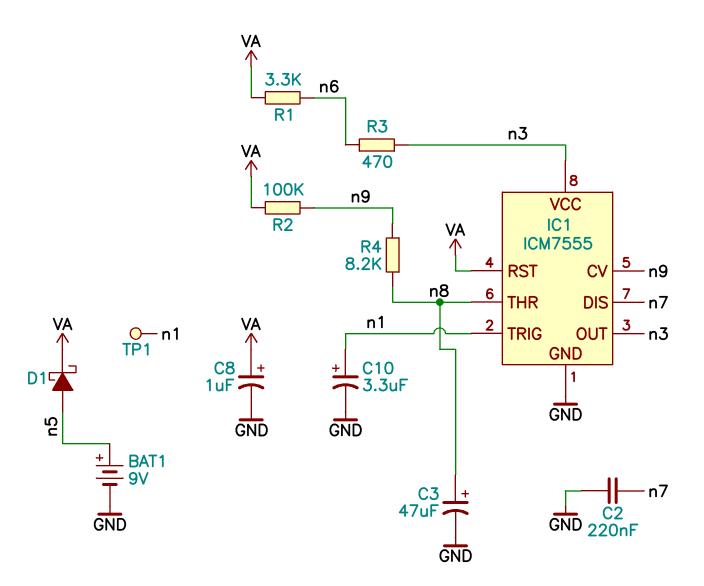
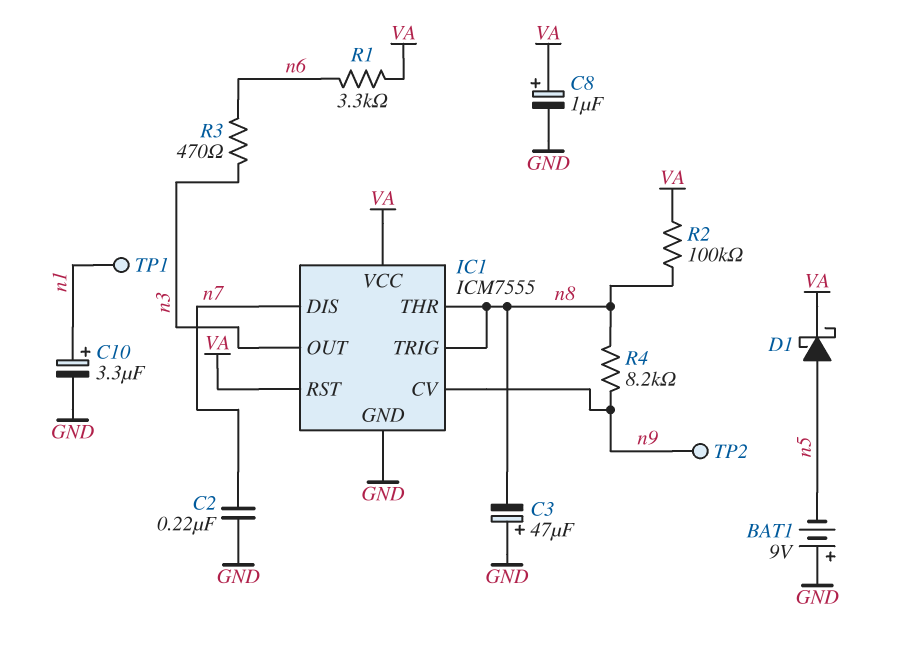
BAT1: 9V (plus n5, minus GND) -> 9V (plus GND, minus n5)
C3: 47uF (plus n8, minus GND) -> 47uF (plus GND, minus n8)
IC1 pin TRIG: n1 -> n8
IC1 pin VCC: n3 -> VA
R2: 100k (VA, n9) -> 100k (VA, n8)
TP2: none -> test point (n9)

